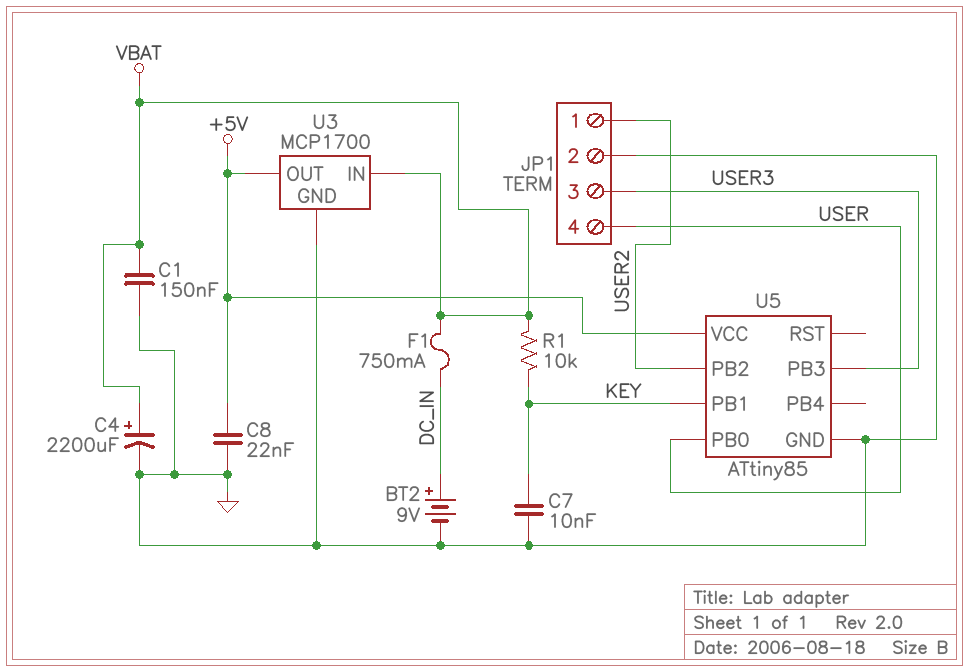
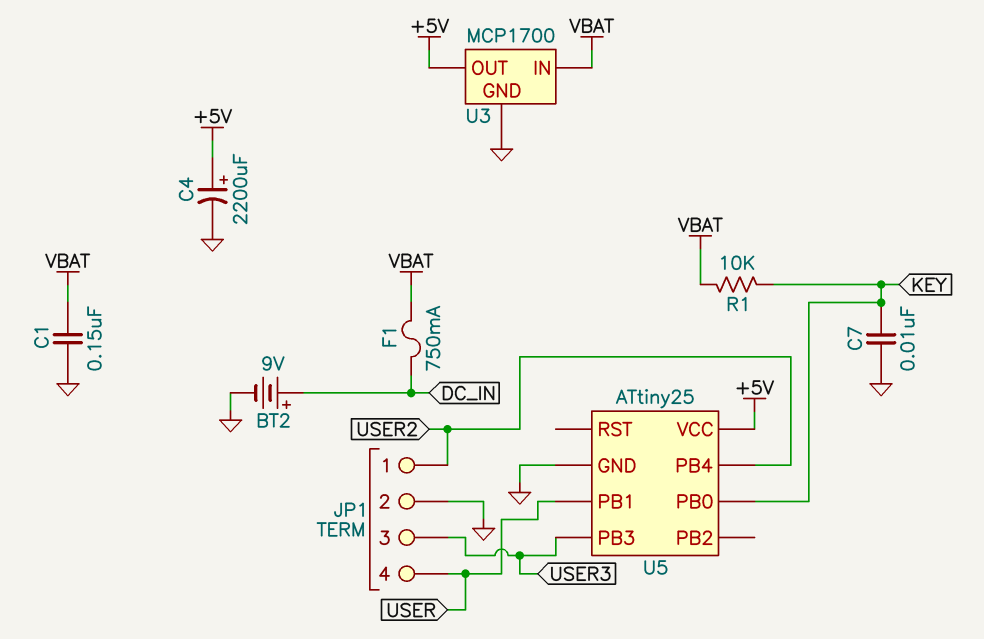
C4: 2200uF (plus VBAT, minus GND) -> 2200uF (plus +5V, minus GND)
C8: 22nF (+5V, GND) -> none
U5: ATtiny85 -> ATtiny25
U5 pin PB0: USER -> KEY
U5 pin PB1: KEY -> USER
U5 pin PB2: USER2 -> none
U5 pin PB4: none -> USER2

